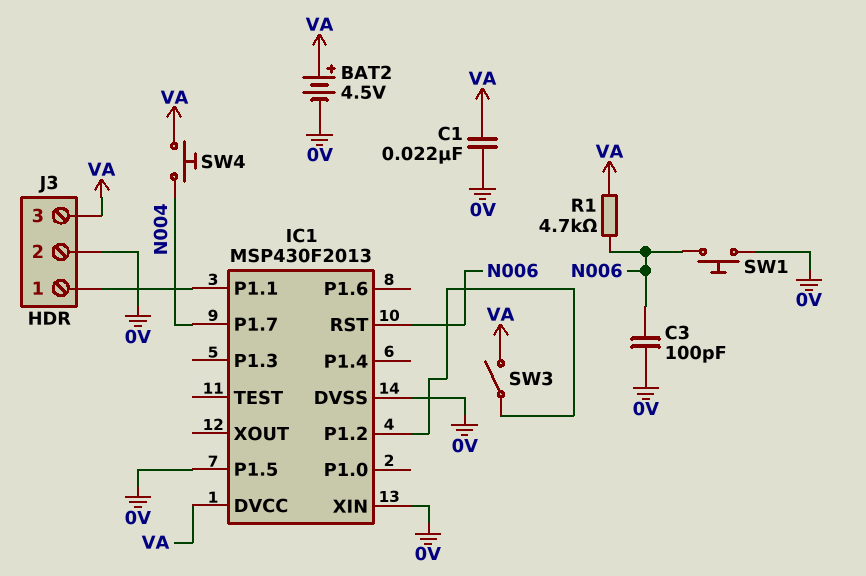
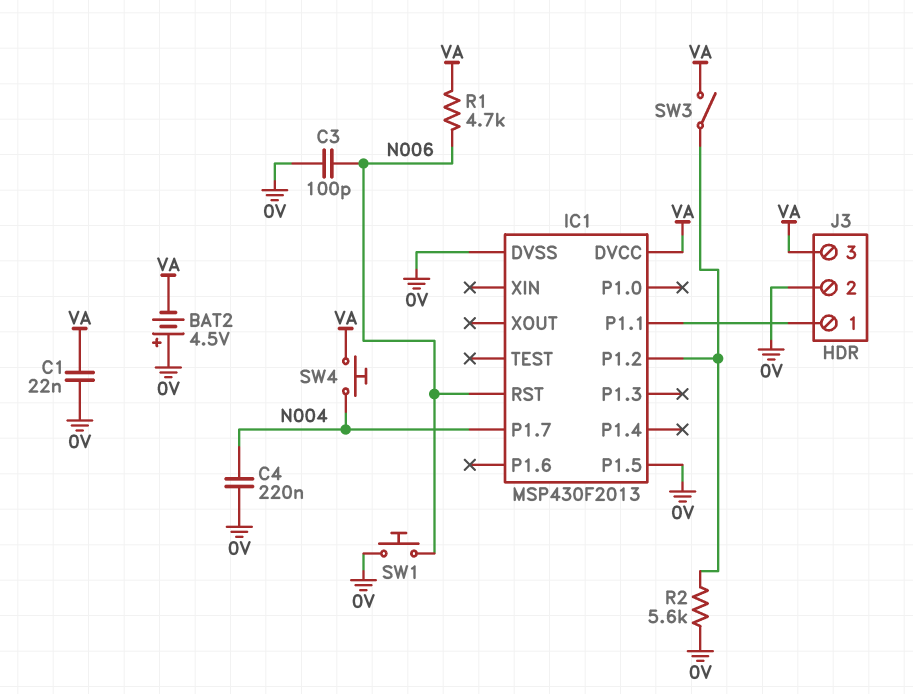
BAT2: 4.5V (plus VA, minus 0V) -> 4.5V (plus 0V, minus VA)
C4: none -> 220nF (0V, N004)
IC1 pin XIN: 0V -> none
R2: none -> 5.6k (0V, IC1/P1.2)

